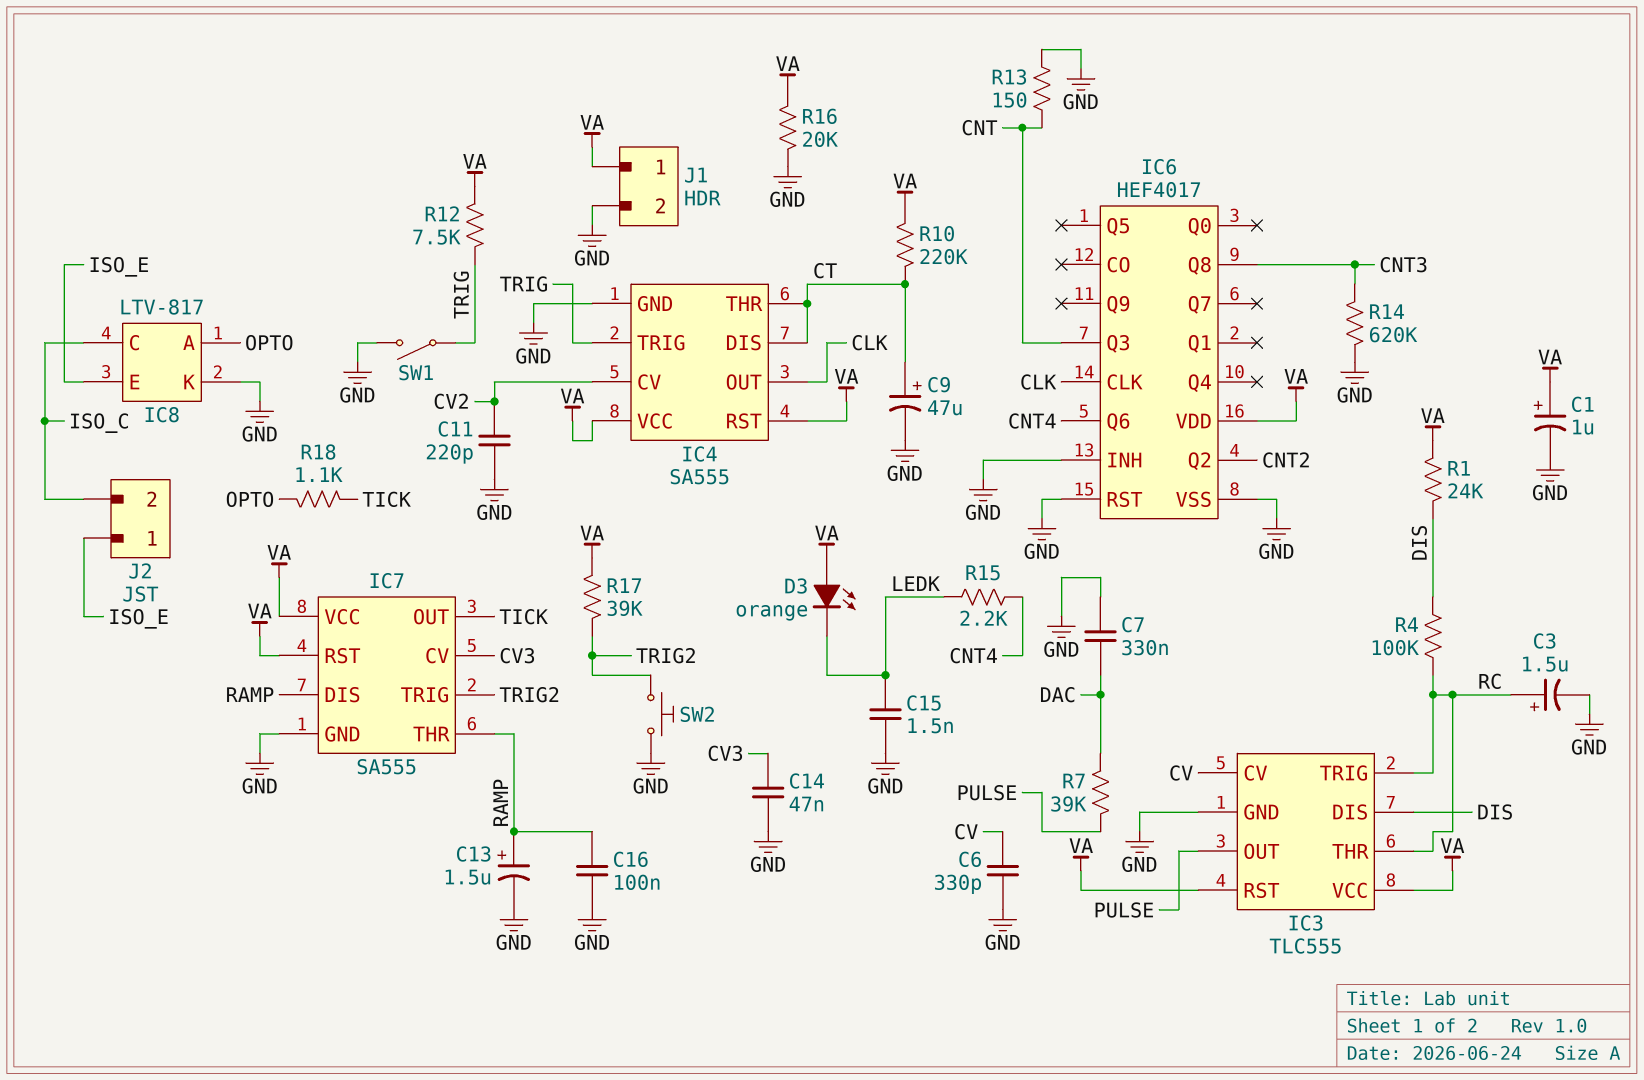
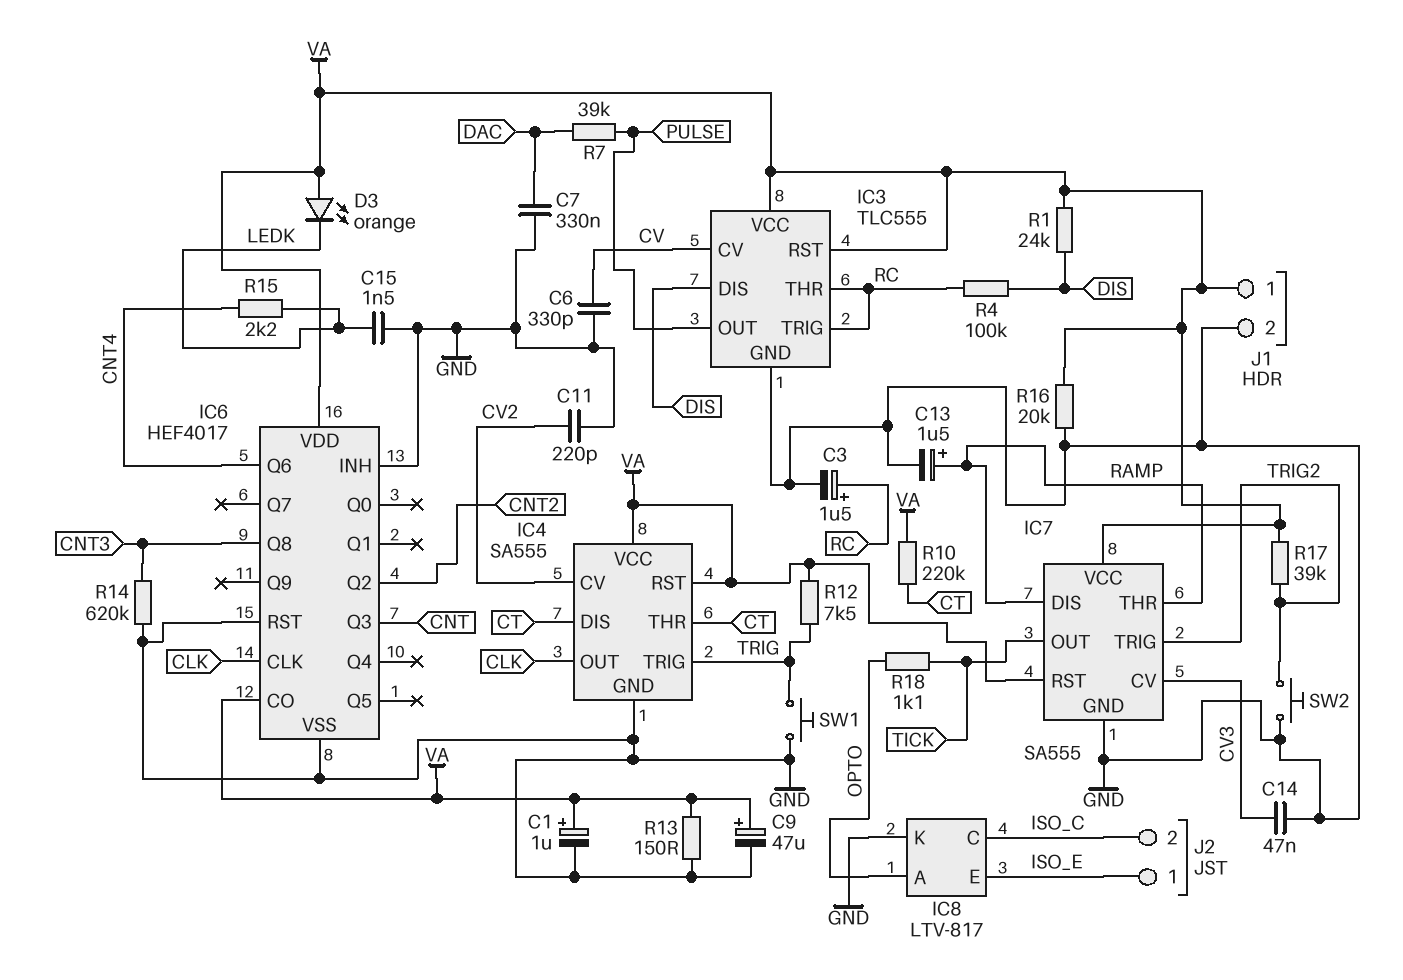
C9: 47uF (plus CT, minus GND) -> 47uF (plus VA, minus GND)
C16: 100nF (GND, RAMP) -> none
IC6 pin CO: none -> VA
R13: 150 (CNT, GND) -> 150 (GND, VA)
SW1: switch (GND, TRIG) -> button (GND, TRIG)

